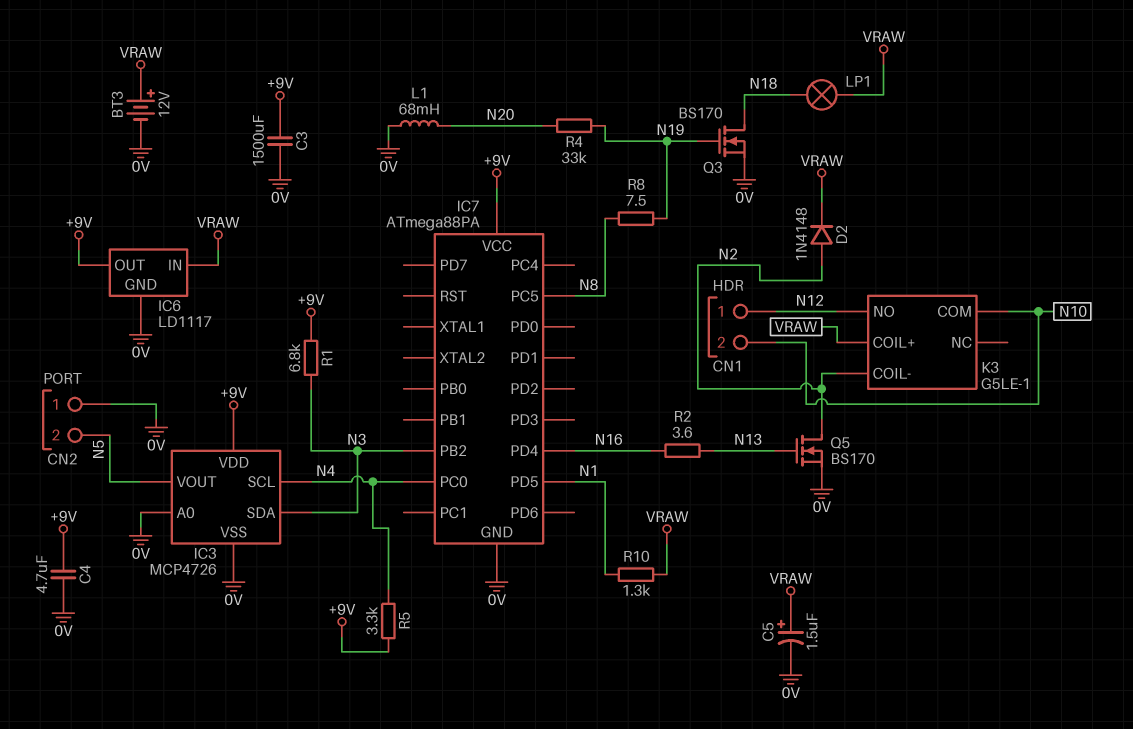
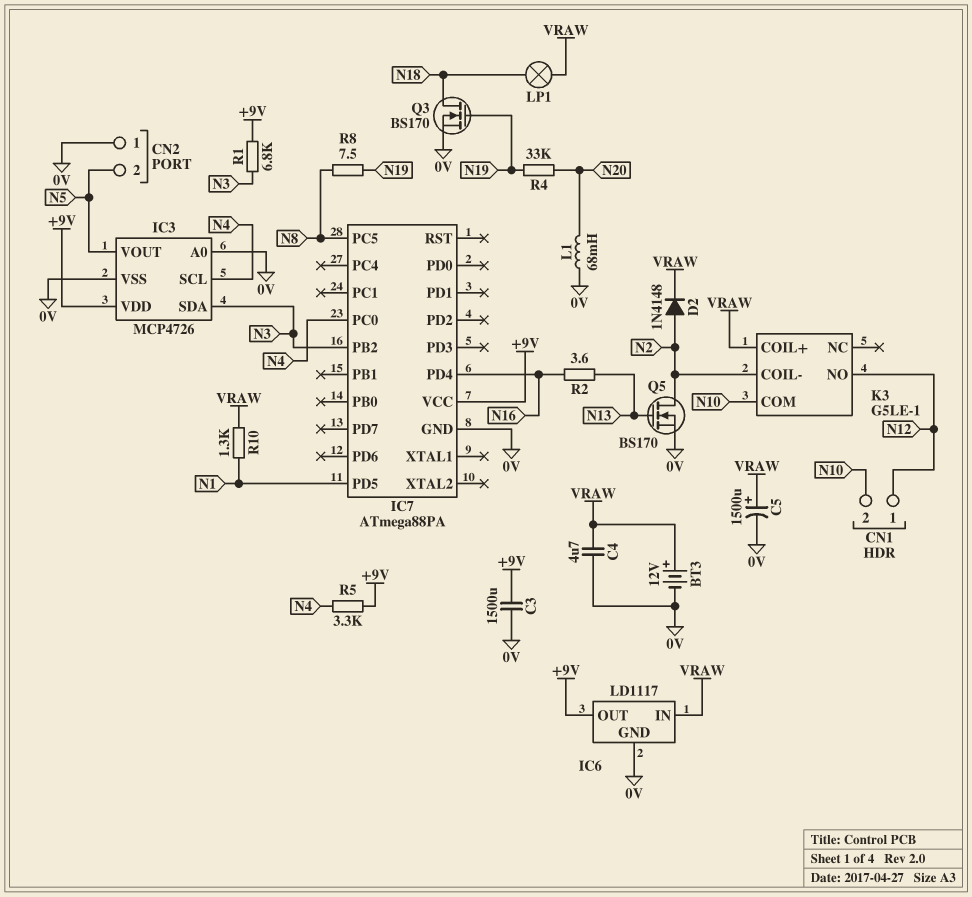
C4: 4.7uF (+9V, 0V) -> 4.7uF (0V, VRAW)
C5: 1.5uF (plus VRAW, minus 0V) -> 1500uF (plus VRAW, minus 0V)

